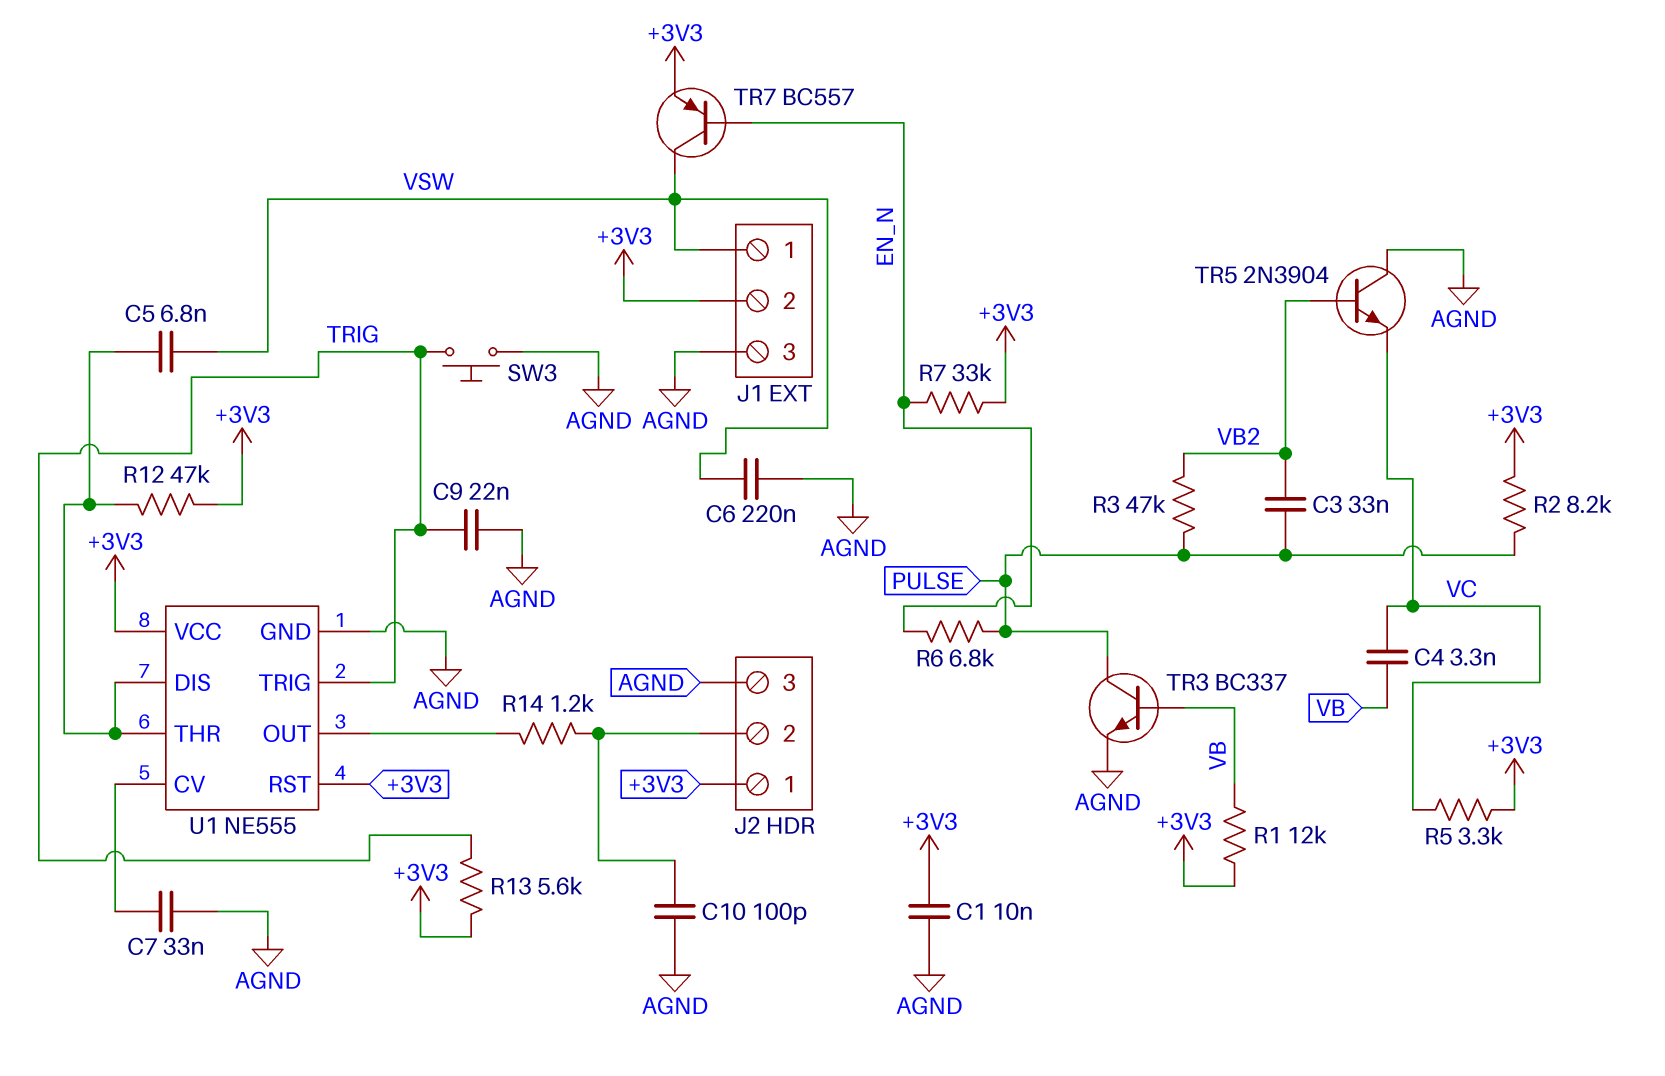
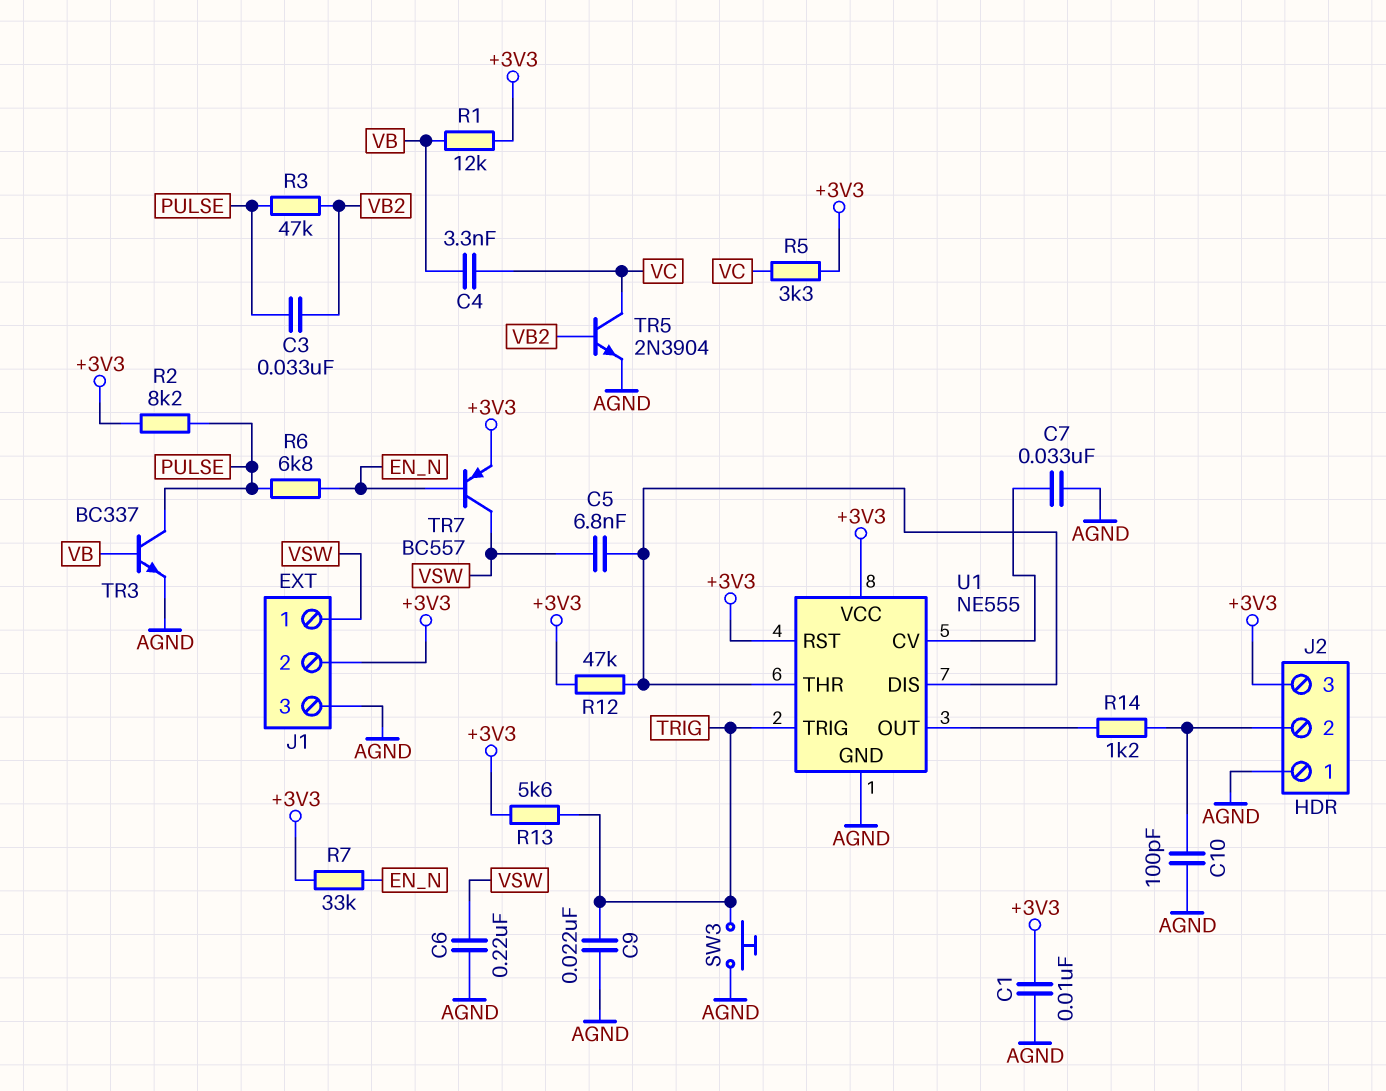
J2 pin 1: +3V3 -> AGND
J2 pin 3: AGND -> +3V3
TR5: NPN 2N3904 (B VB2, C AGND, E VC) -> NPN 2N3904 (B VB2, C VC, E AGND)

